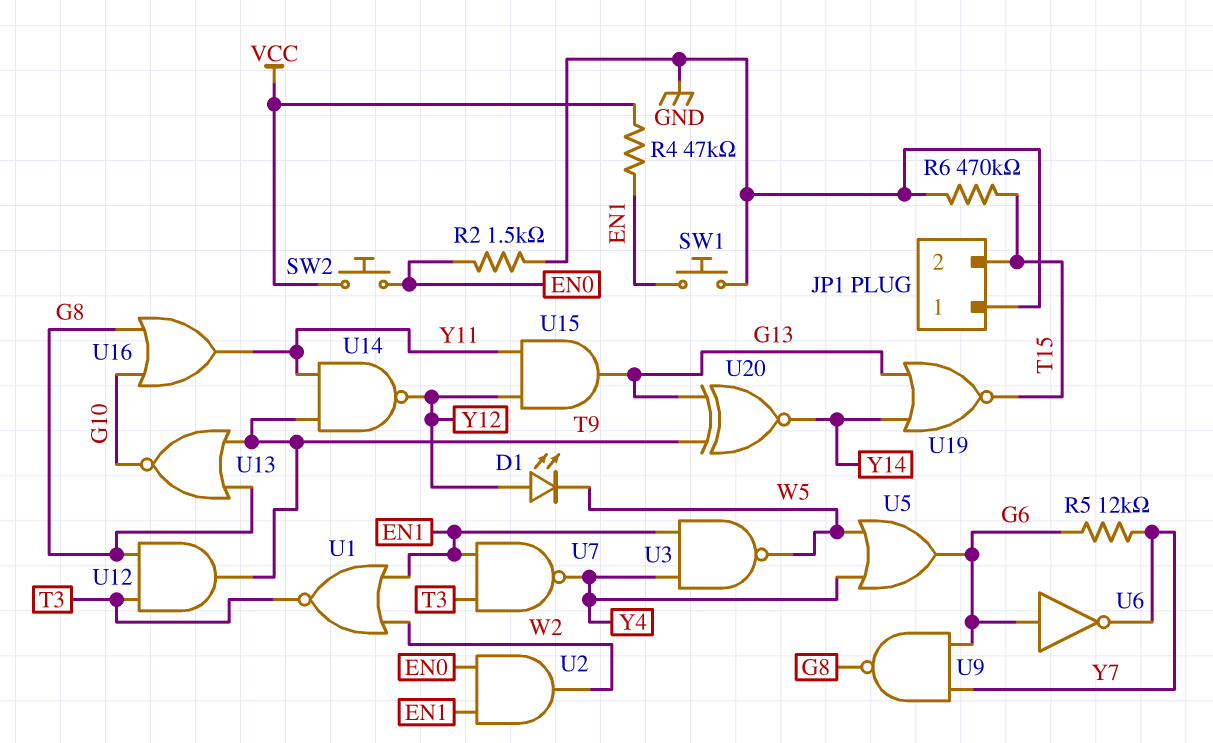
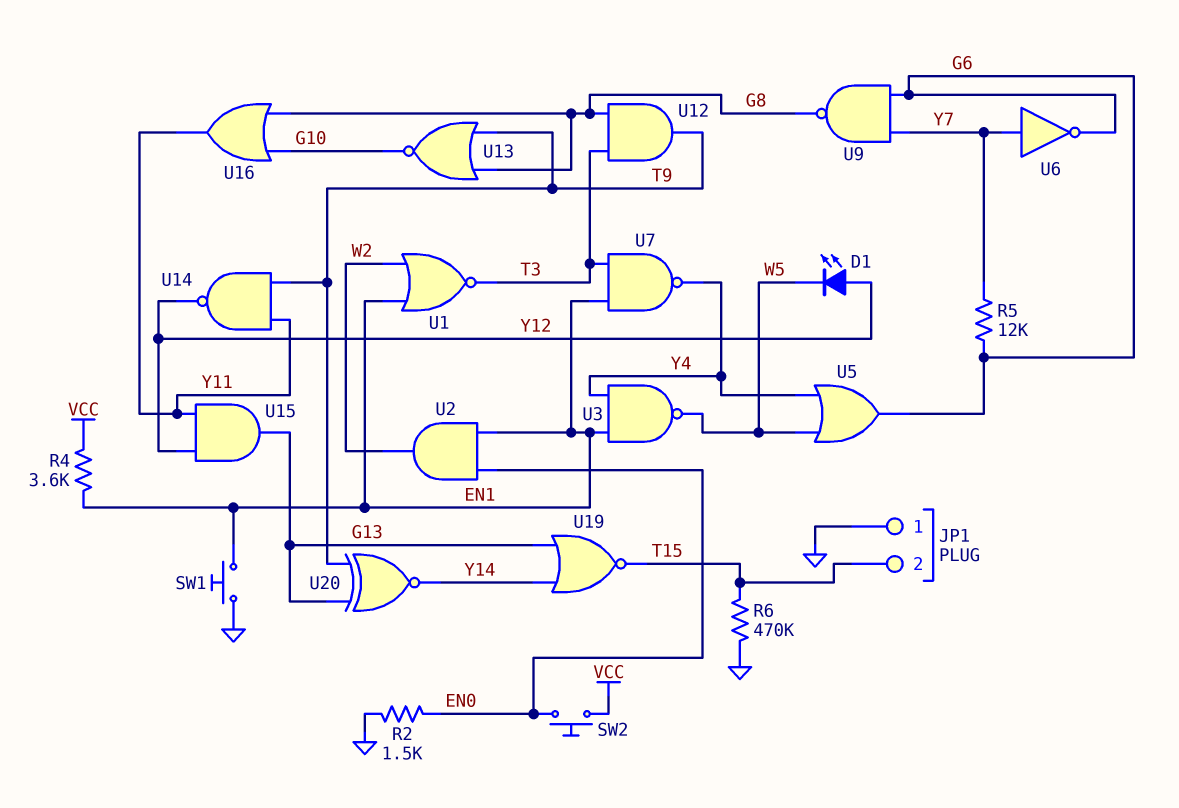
R4: 47k (EN1, VCC) -> 3.6k (EN1, VCC)
U6: NOT (in G6, out Y7) -> NOT (in Y7, out G6)

